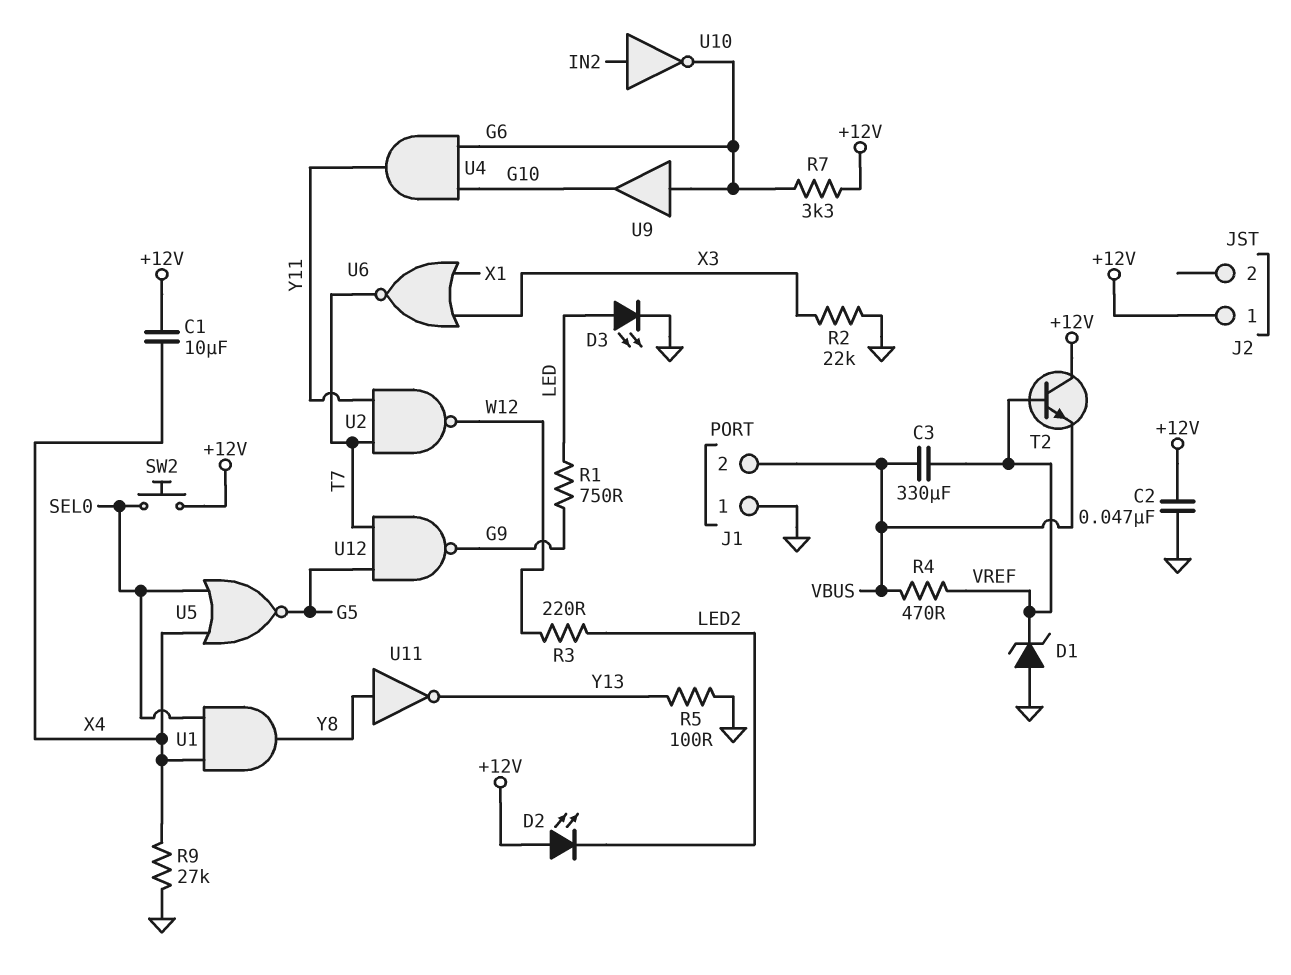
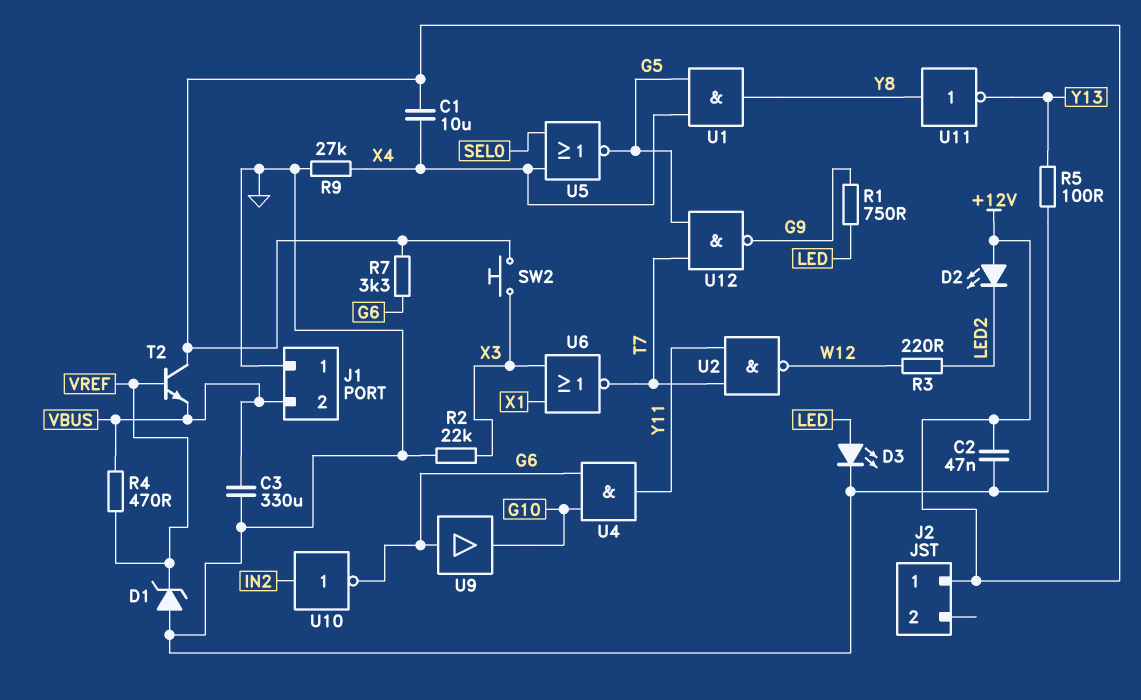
C3: 330uF (VBUS, VREF) -> 330uF (GND, VBUS)
SW2: button (+12V, SEL0) -> button (+12V, X3)
U1: AND (in SEL0, in X4, out Y8) -> AND (in G5, in X4, out Y8)

